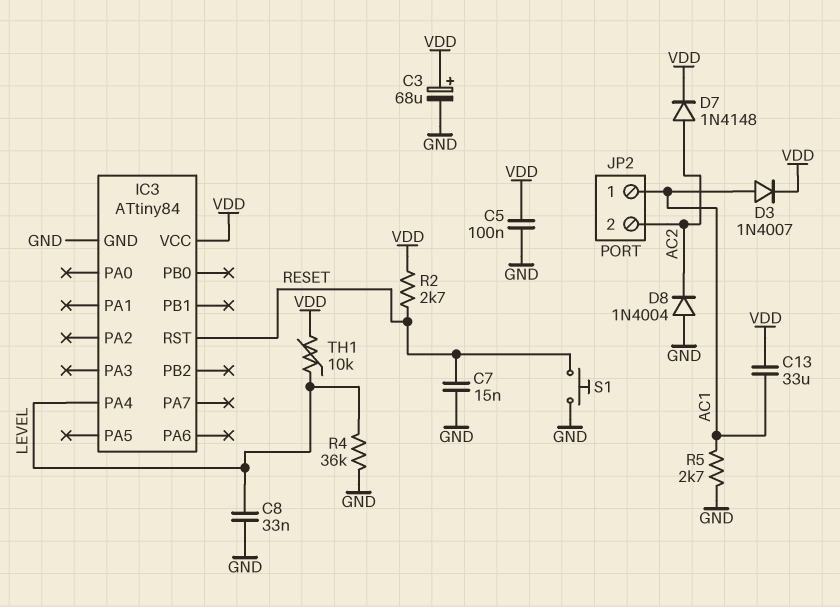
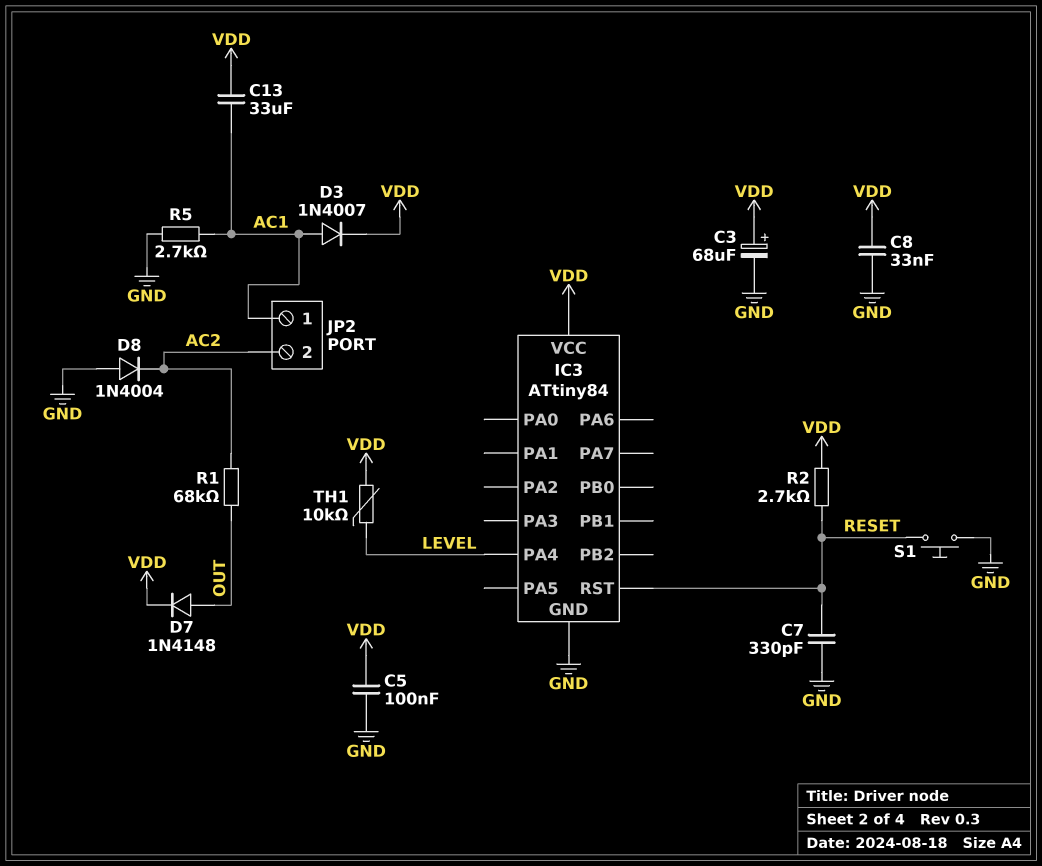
C7: 15nF (GND, RESET) -> 330pF (GND, RESET)
C8: 33nF (GND, LEVEL) -> 33nF (GND, VDD)
D7: diode 1N4148 (A AC2, K VDD) -> diode 1N4148 (A OUT, K VDD)
R1: none -> 68k (AC2, OUT)
R4: 36k (GND, LEVEL) -> none

